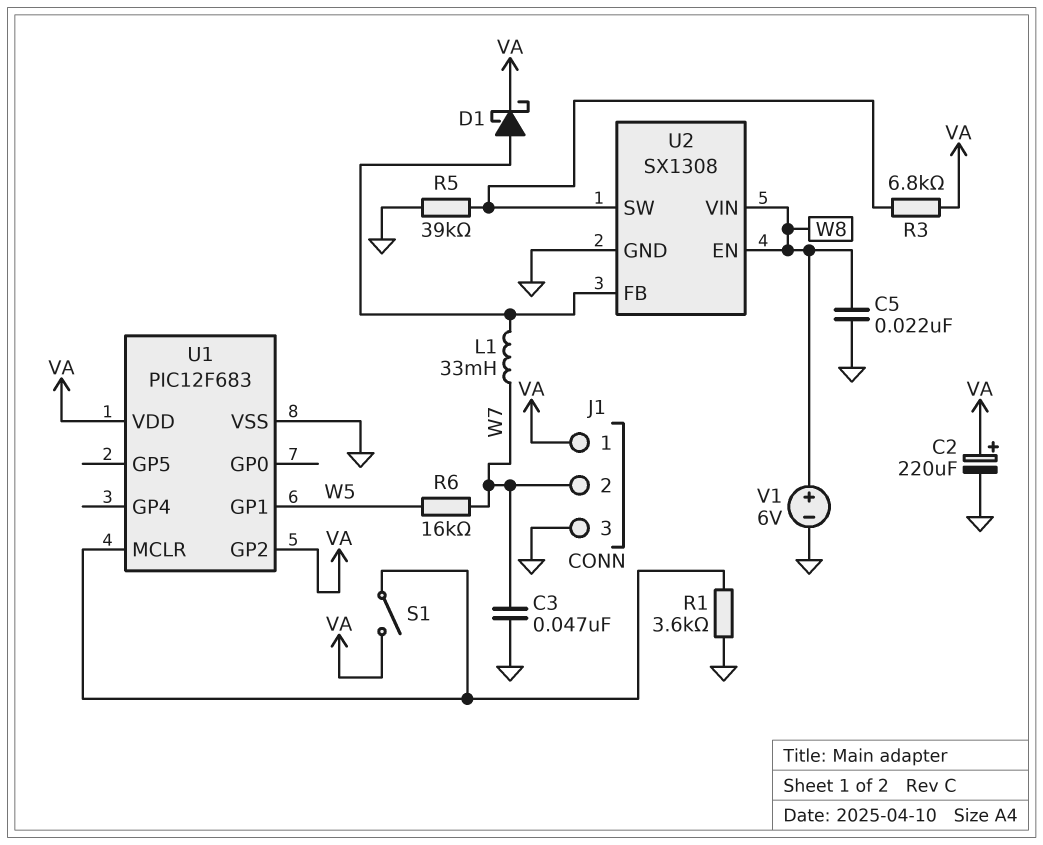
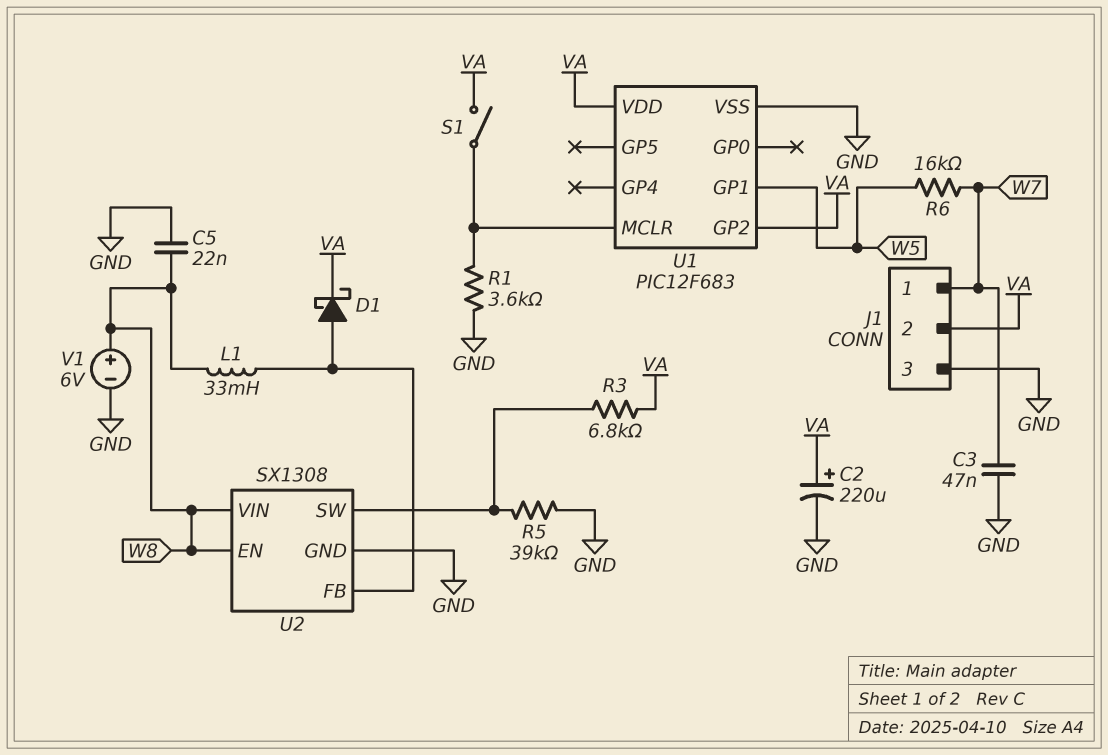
J1 pin 1: VA -> W7
J1 pin 2: W7 -> VA
L1: 33mH (U2/FB, W7) -> 33mH (U2/FB, W8)

